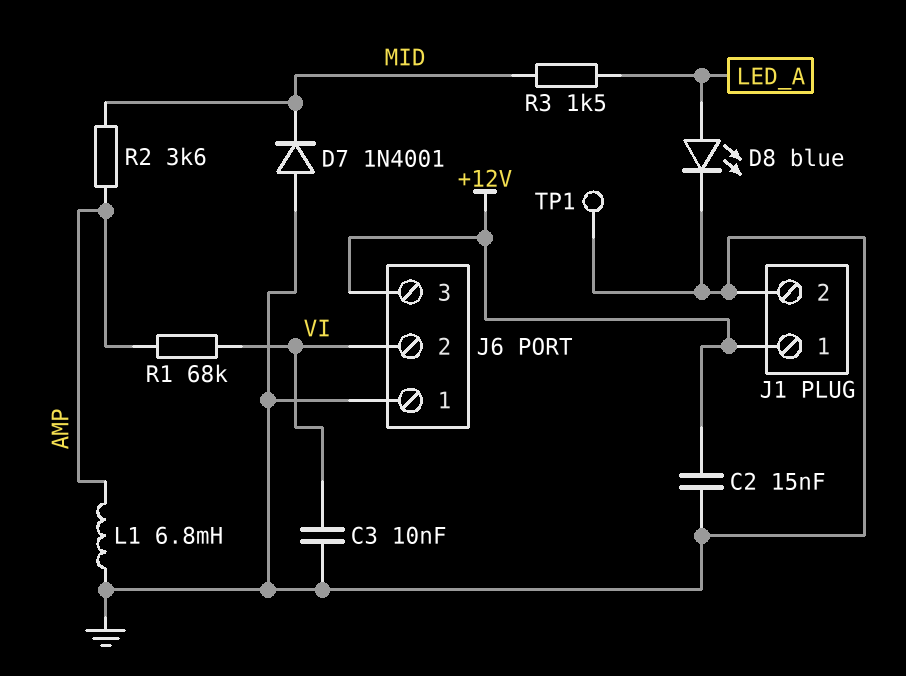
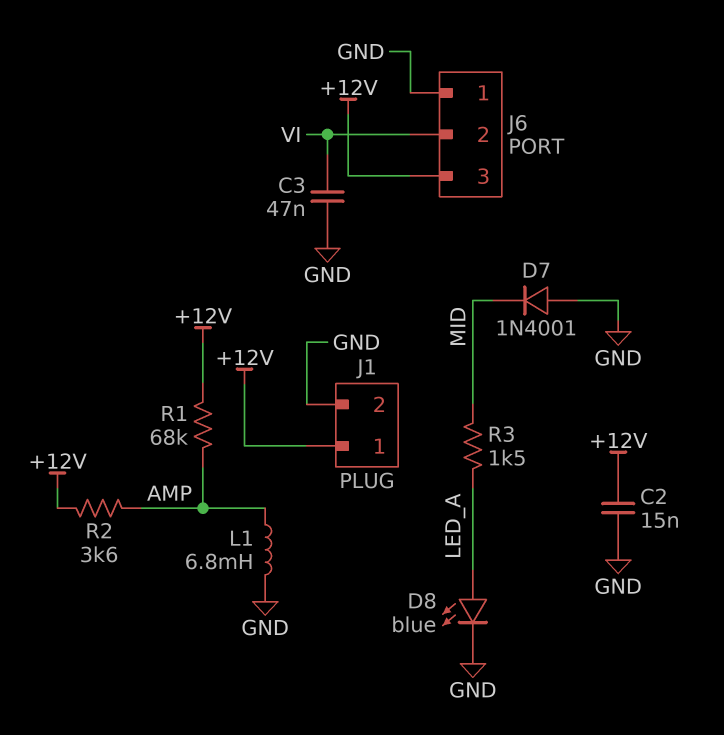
C3: 10nF (GND, VI) -> 47nF (GND, VI)
R1: 68k (AMP, VI) -> 68k (+12V, AMP)
R2: 3.6k (AMP, MID) -> 3.6k (+12V, AMP)
TP1: test point (GND) -> none

